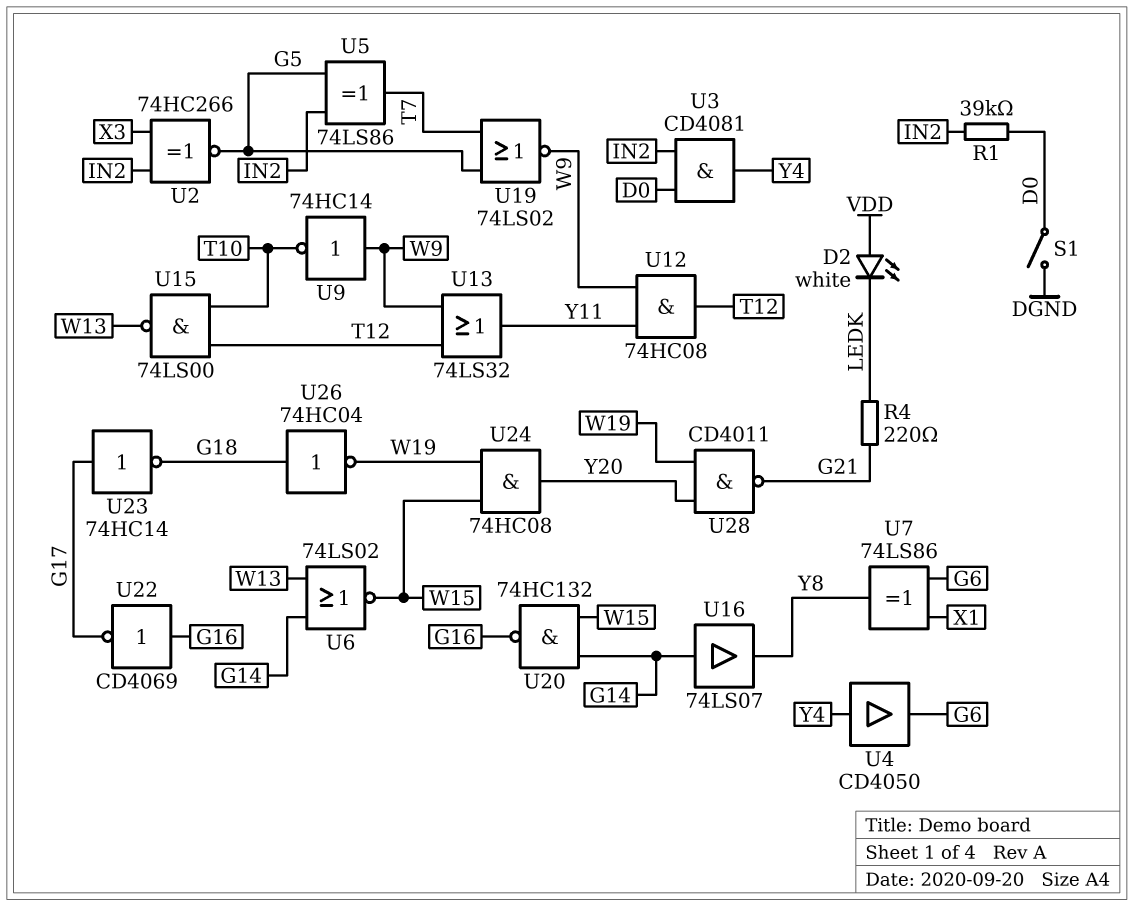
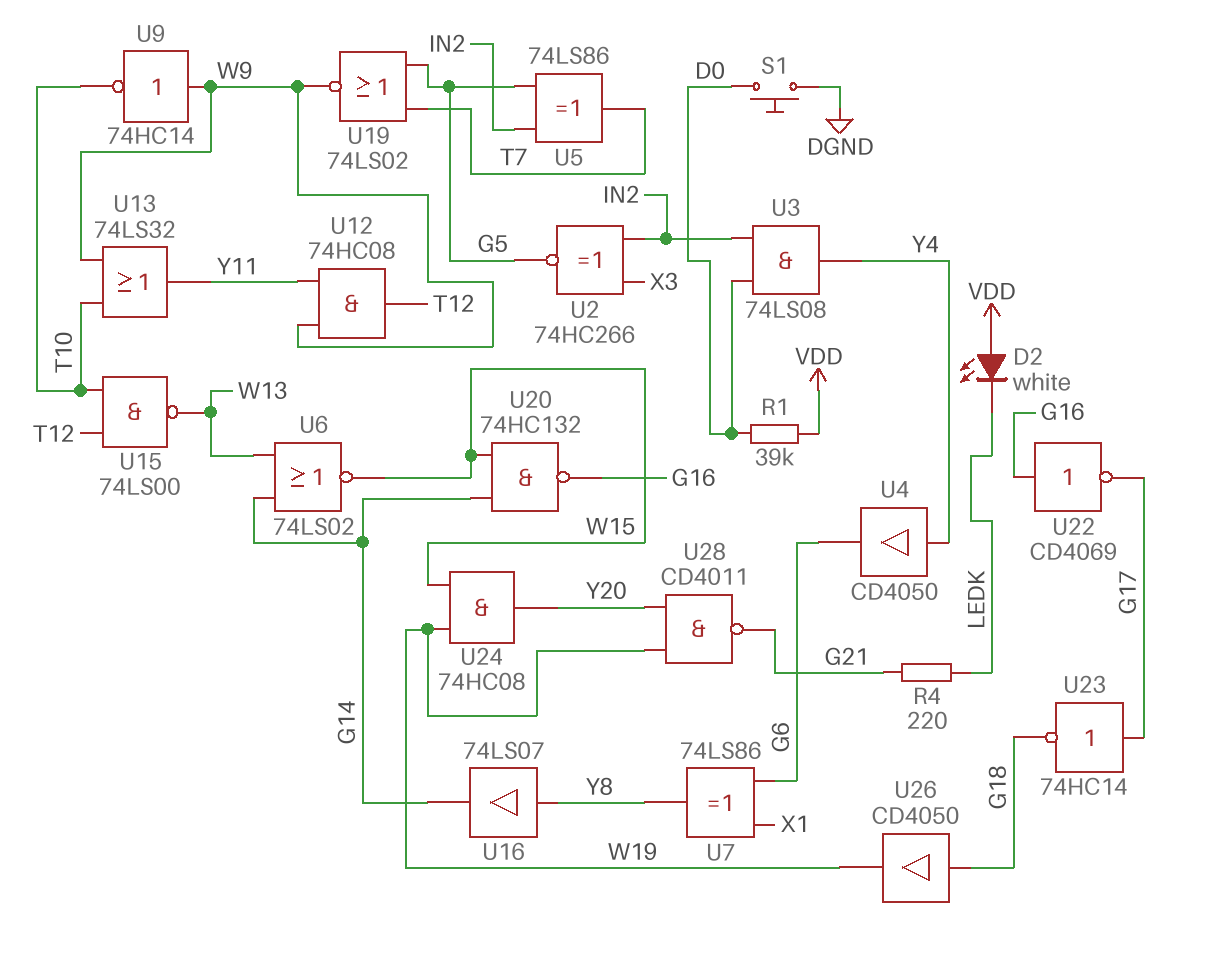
R1: 39k (D0, IN2) -> 39k (D0, VDD)
S1: switch (D0, DGND) -> button (D0, DGND)
U3: AND CD4081 (in D0, in IN2, out Y4) -> AND 74LS08 (in D0, in IN2, out Y4)
U13: OR 74LS32 (in T12, in W9, out Y11) -> OR 74LS32 (in T10, in W9, out Y11)
U16: buffer 74LS07 (in G14, out Y8) -> buffer 74LS07 (in Y8, out G14)
U26: NOT 74HC04 (in G18, out W19) -> buffer CD4050 (in G18, out W19)

